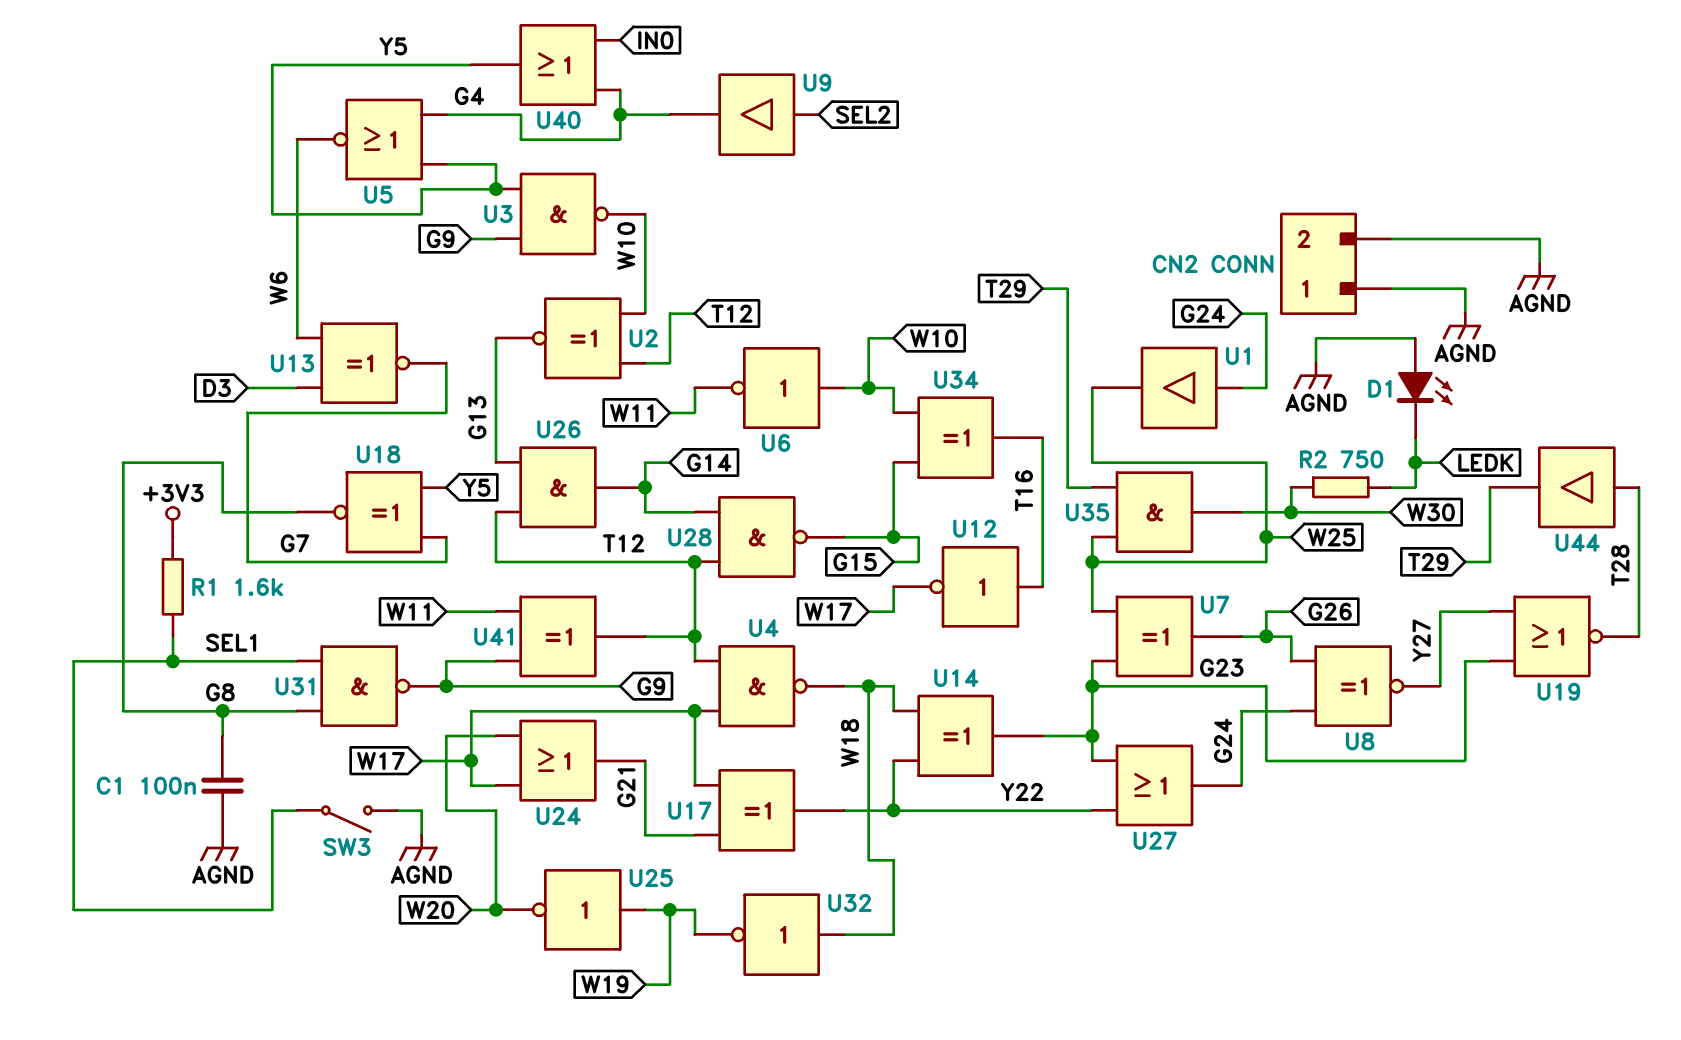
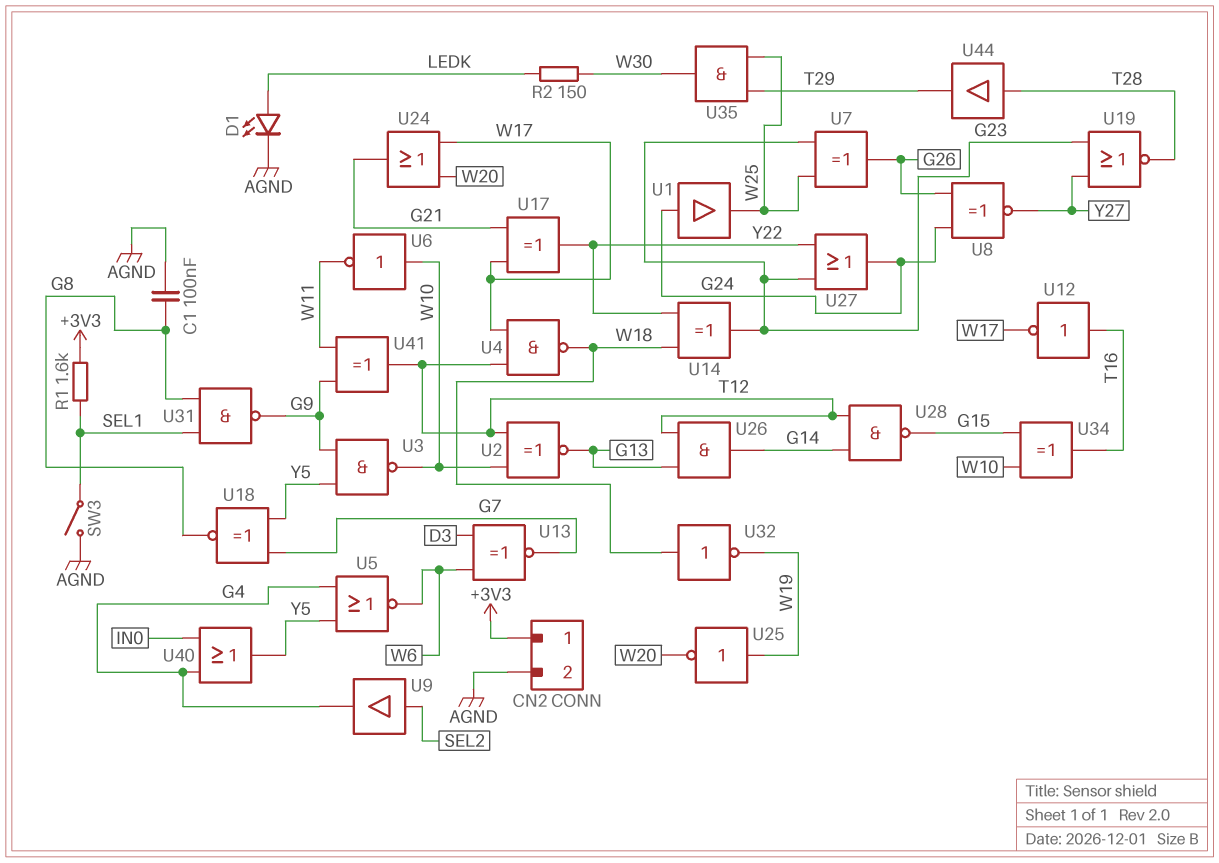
CN2 pin 1: AGND -> +3V3
D1: LED (A AGND, K LEDK) -> LED (A LEDK, K AGND)
R2: 750 (LEDK, W30) -> 150 (LEDK, W30)

